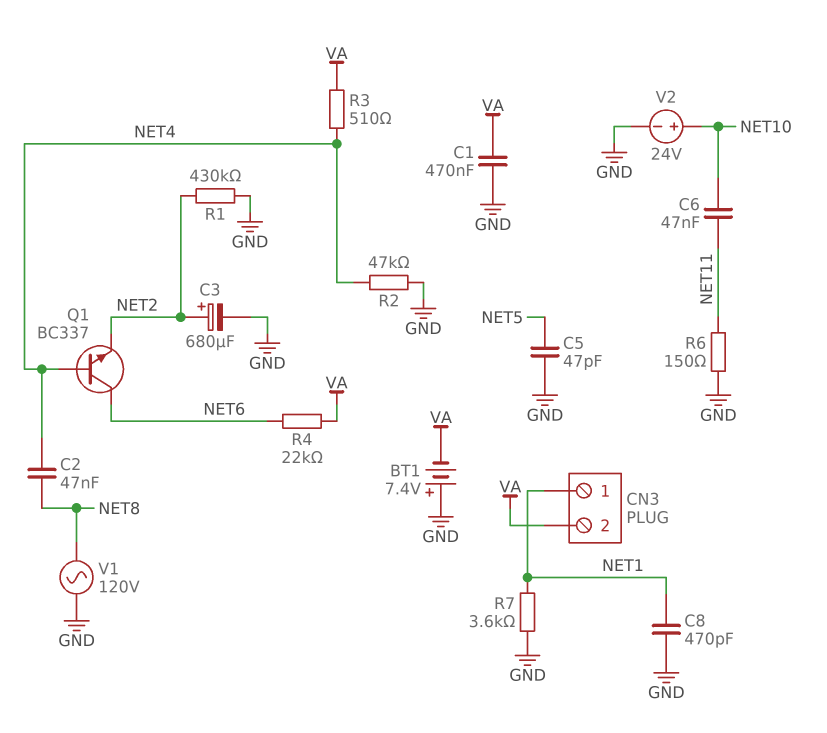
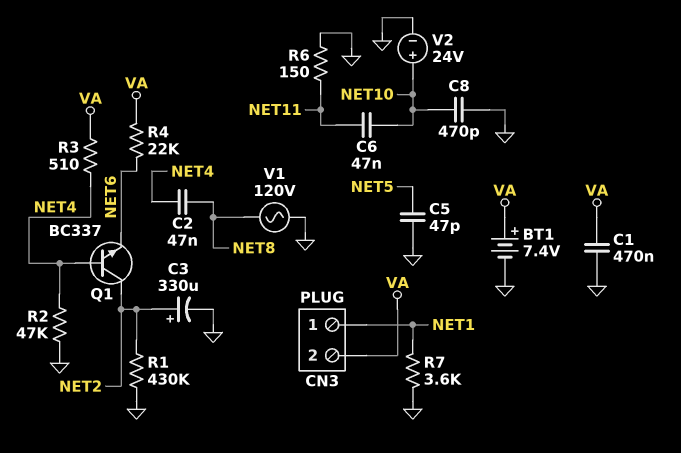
BT1: 7.4V (plus GND, minus VA) -> 7.4V (plus VA, minus GND)
C3: 680uF (plus NET2, minus GND) -> 330uF (plus NET2, minus GND)
C8: 470pF (GND, NET1) -> 470pF (GND, NET10)
Q1: NPN BC337 (B NET4, C NET6, E NET2) -> NPN BC337 (B NET4, C NET2, E NET6)

